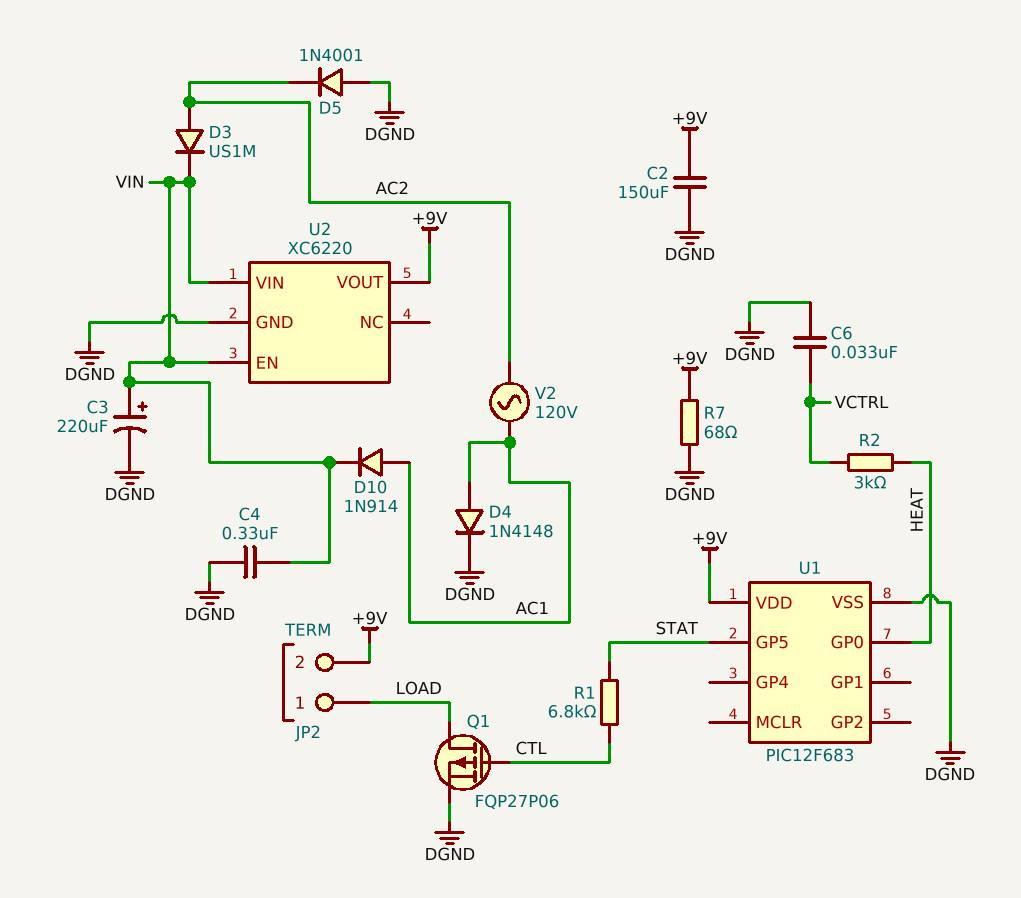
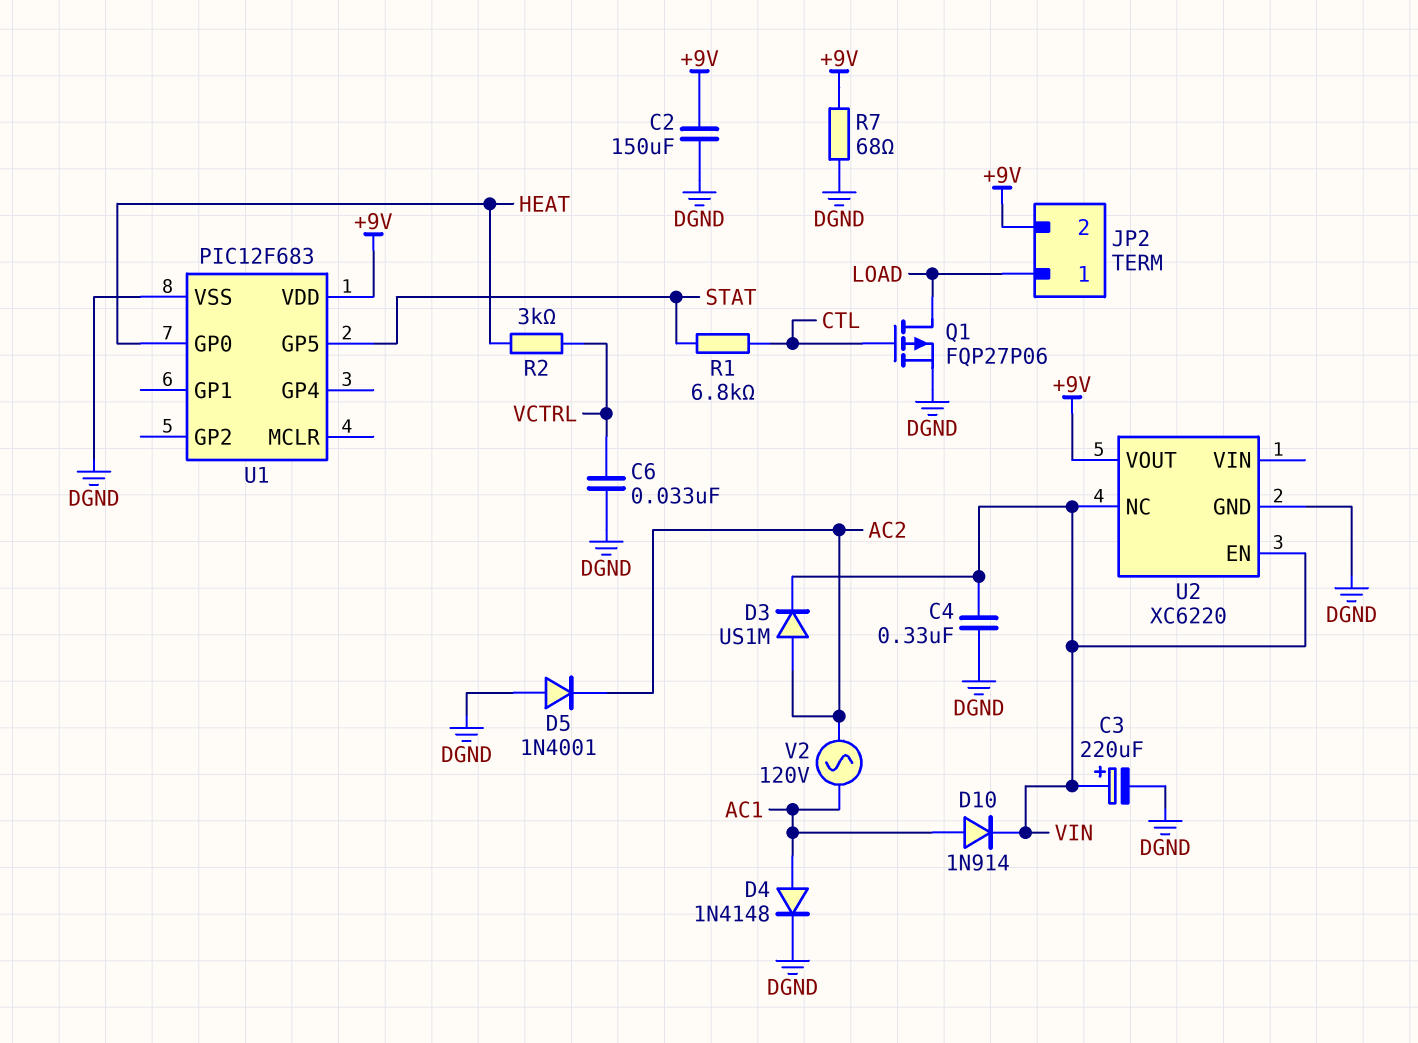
U2 pin NC: none -> VIN
U2 pin VIN: VIN -> none

